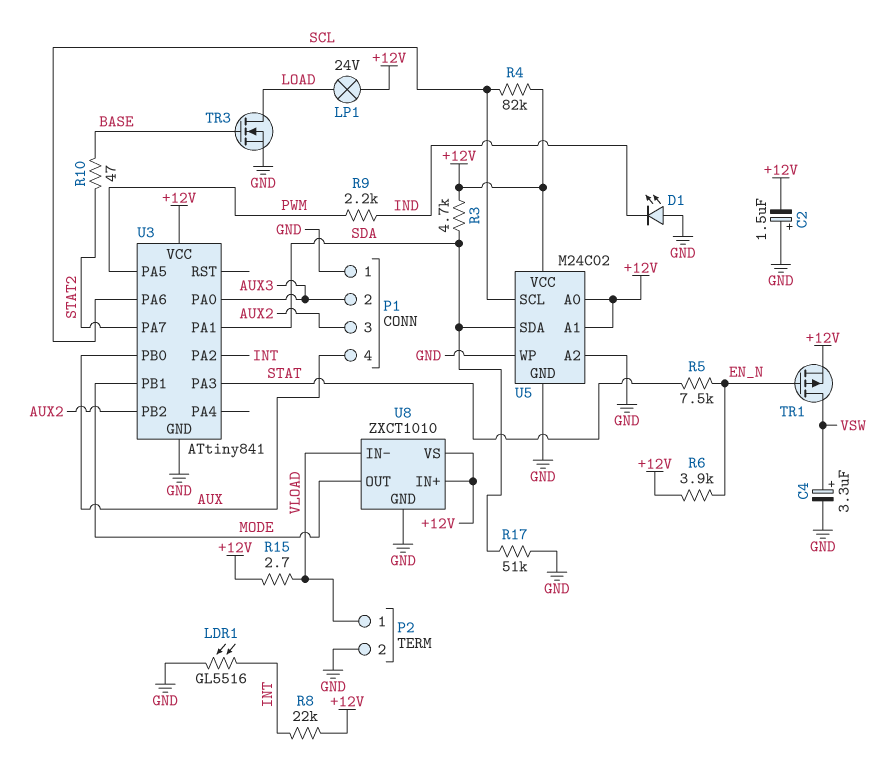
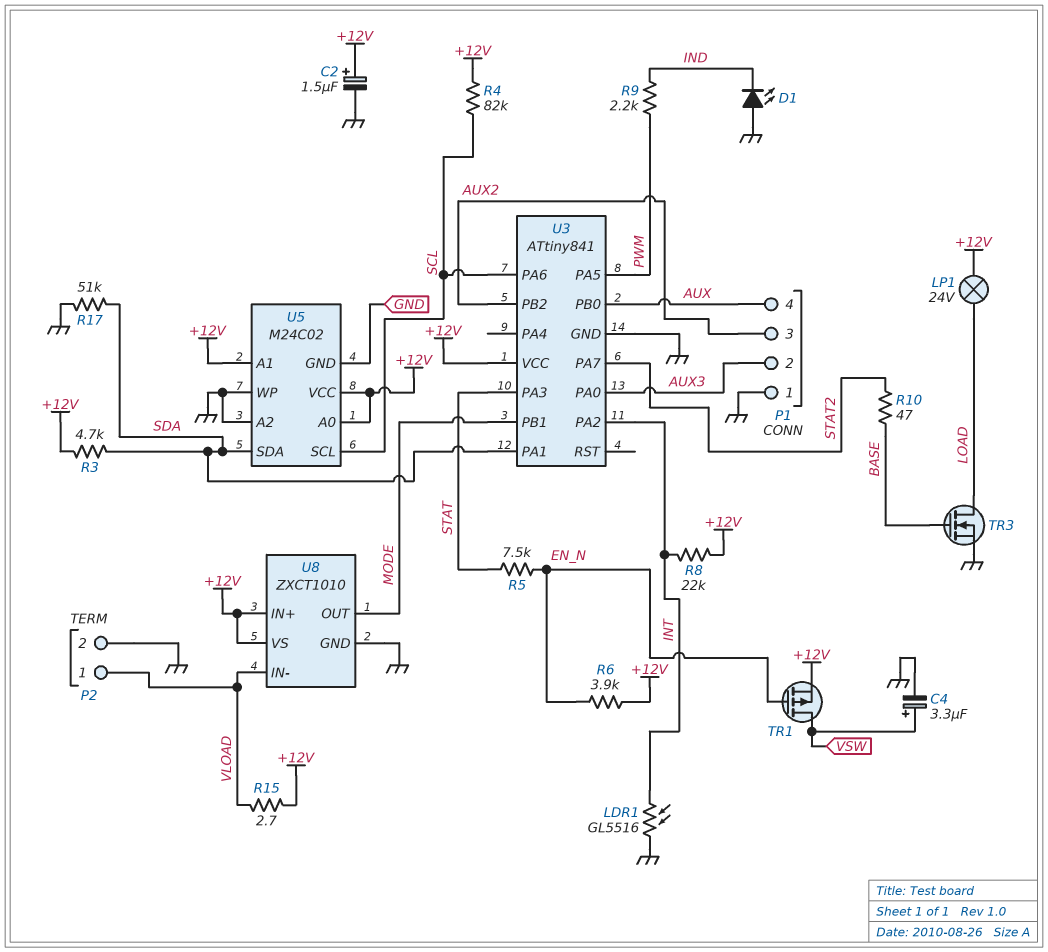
C2: 1.5uF (plus GND, minus +12V) -> 1.5uF (plus +12V, minus GND)

